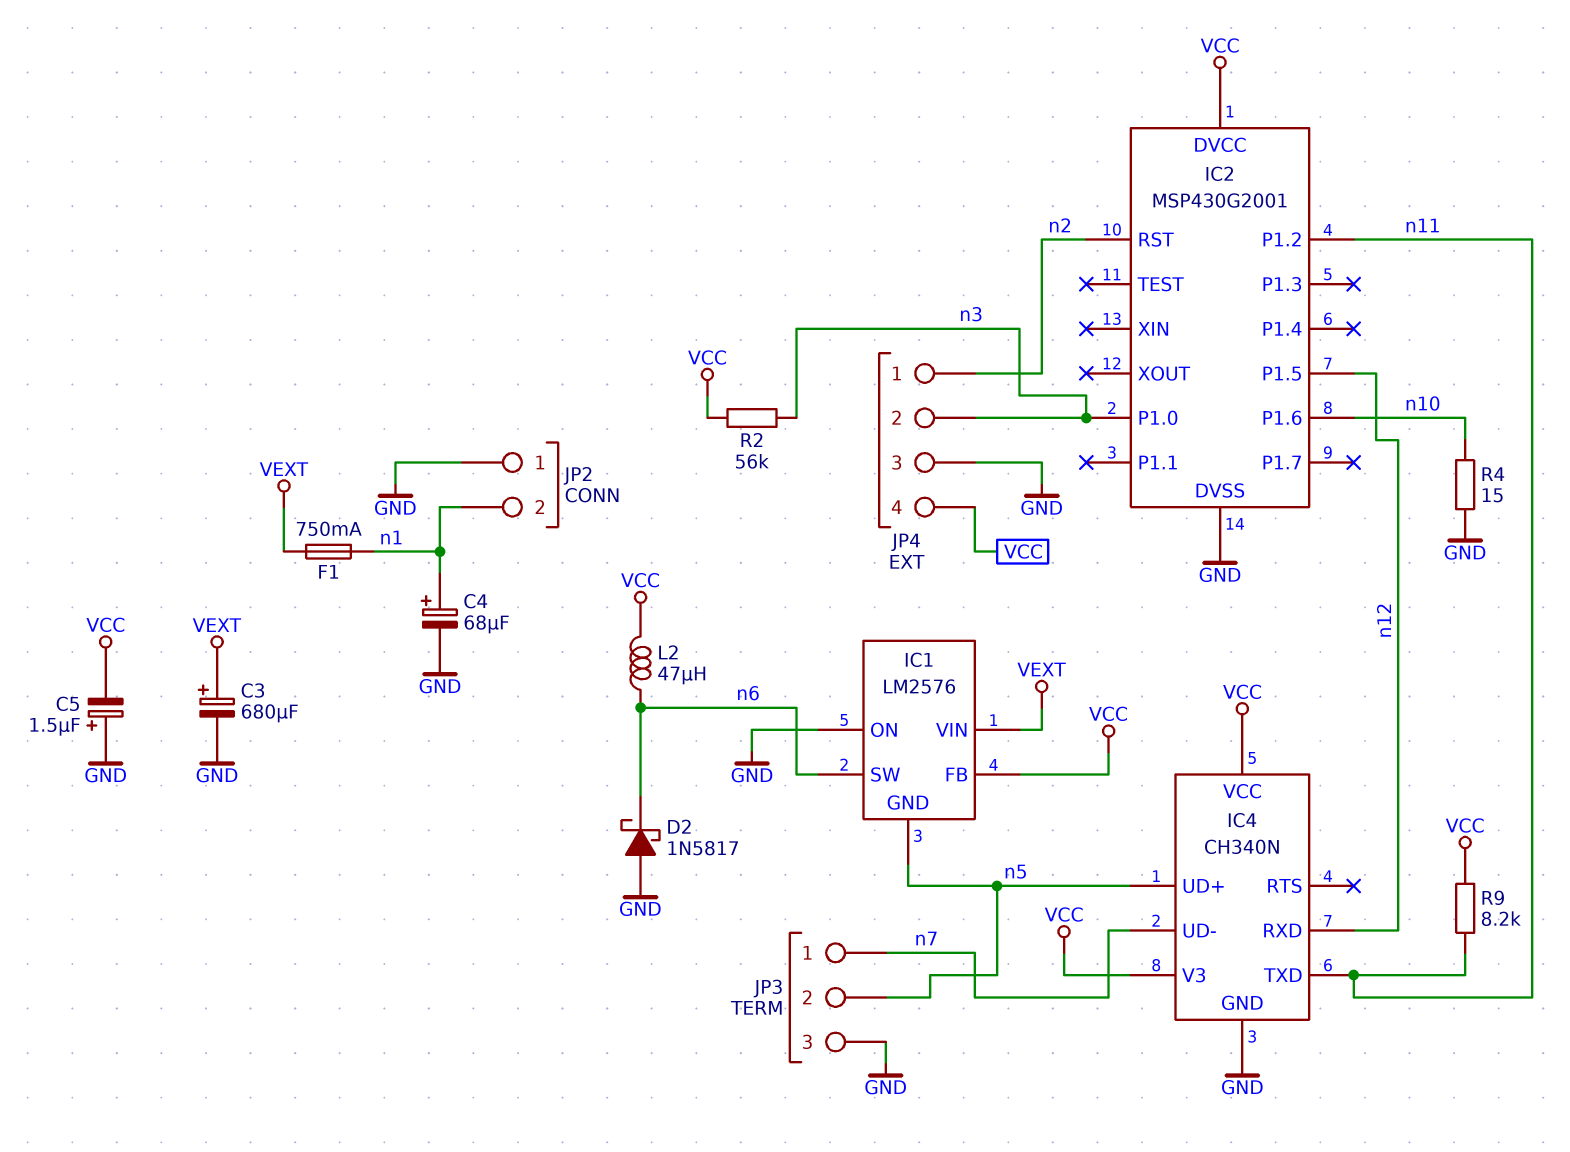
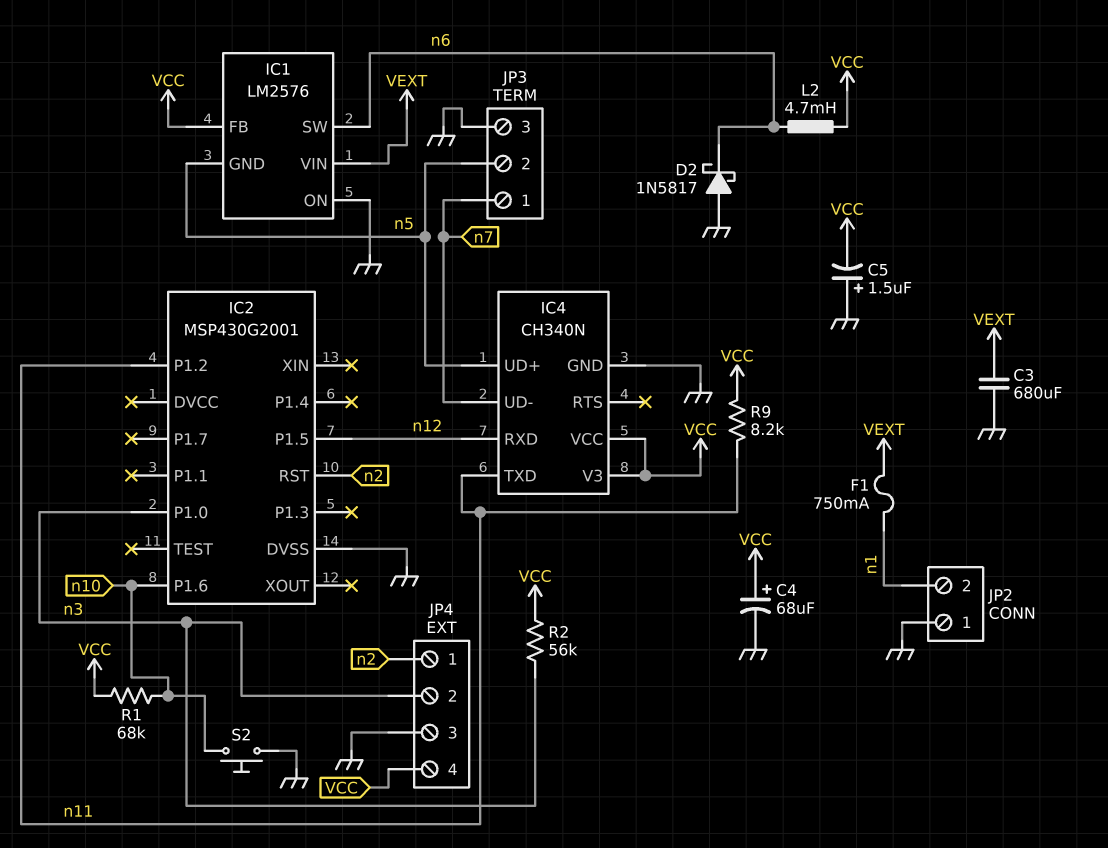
C3: 680uF (plus VEXT, minus GND) -> 680uF (GND, VEXT)
C4: 68uF (plus n1, minus GND) -> 68uF (plus VCC, minus GND)
IC2 pin DVCC: VCC -> none
L2: 47uH (VCC, n6) -> 4.7mH (VCC, n6)
R1: none -> 68k (VCC, n10)
R4: 15 (GND, n10) -> none
S2: none -> button (GND, n10)

